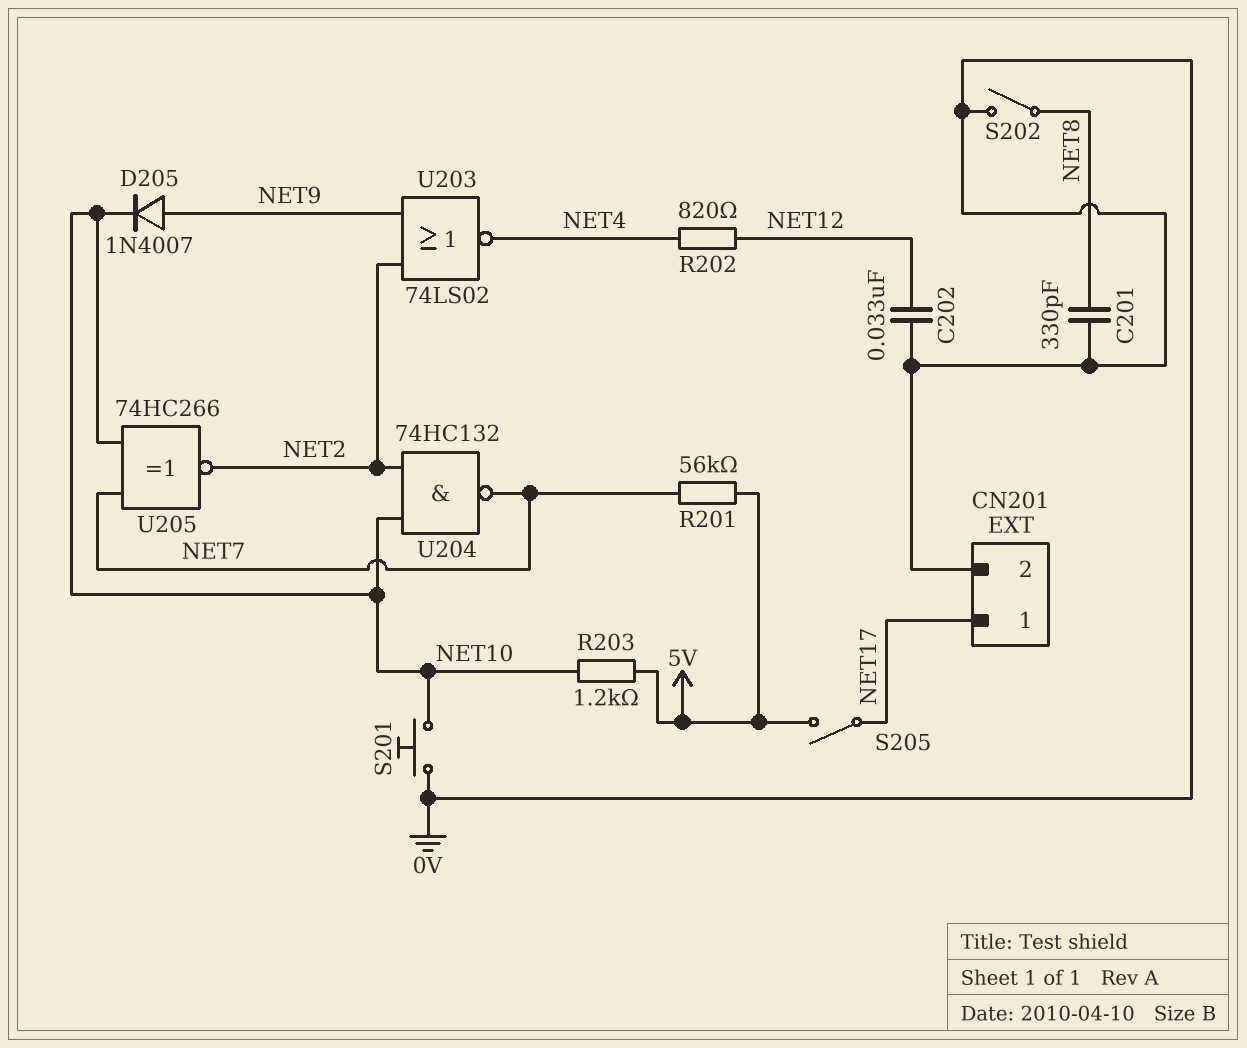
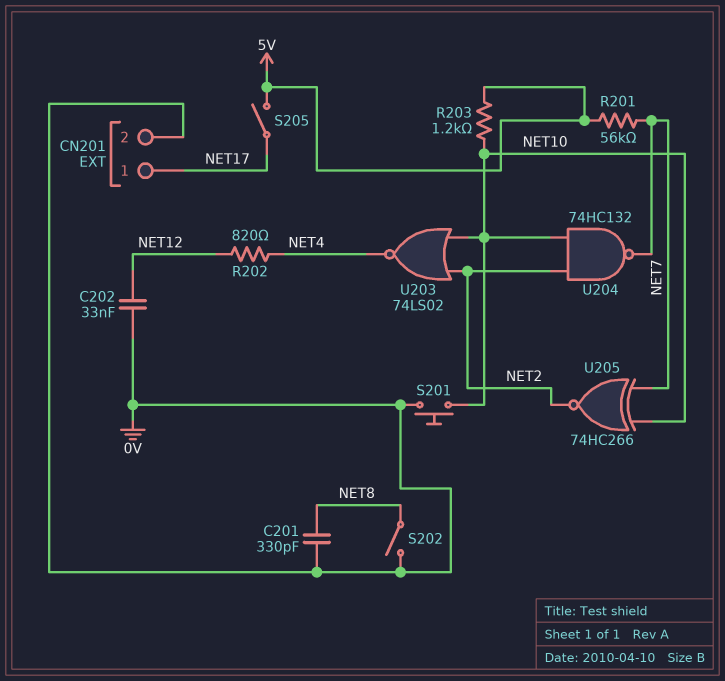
D205: diode 1N4007 (A NET9, K NET10) -> none
U203: NOR 74LS02 (in NET2, in NET9, out NET4) -> NOR 74LS02 (in NET2, in NET10, out NET4)

